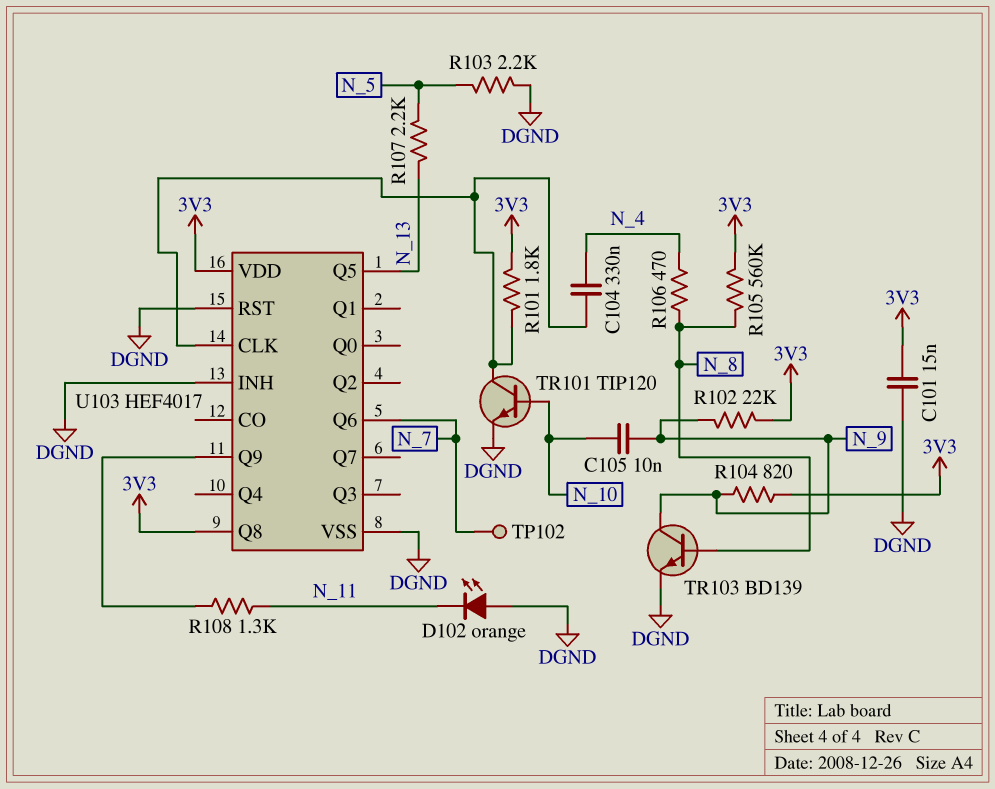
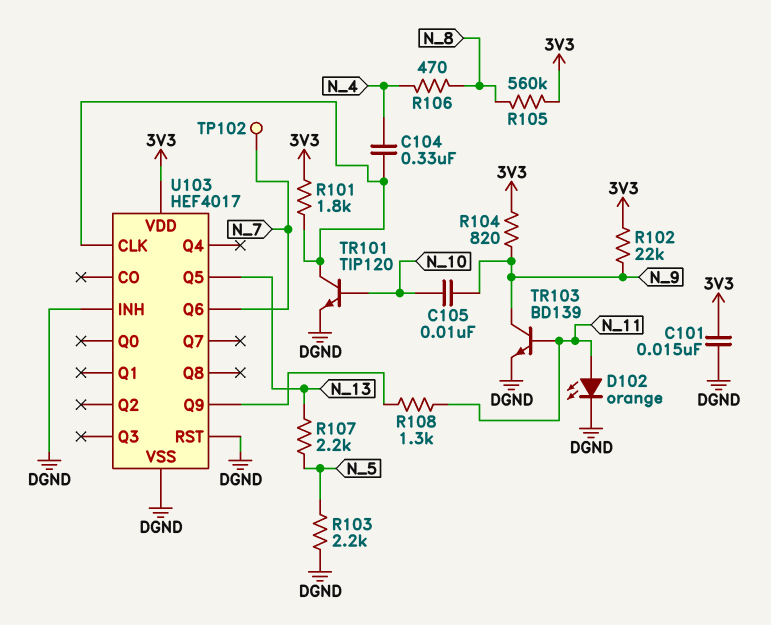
D102: LED orange (A DGND, K N_11) -> LED orange (A N_11, K DGND)
TR103: NPN BD139 (B N_8, C N_9, E DGND) -> NPN BD139 (B N_11, C N_9, E DGND)
U103 pin Q8: 3V3 -> none

